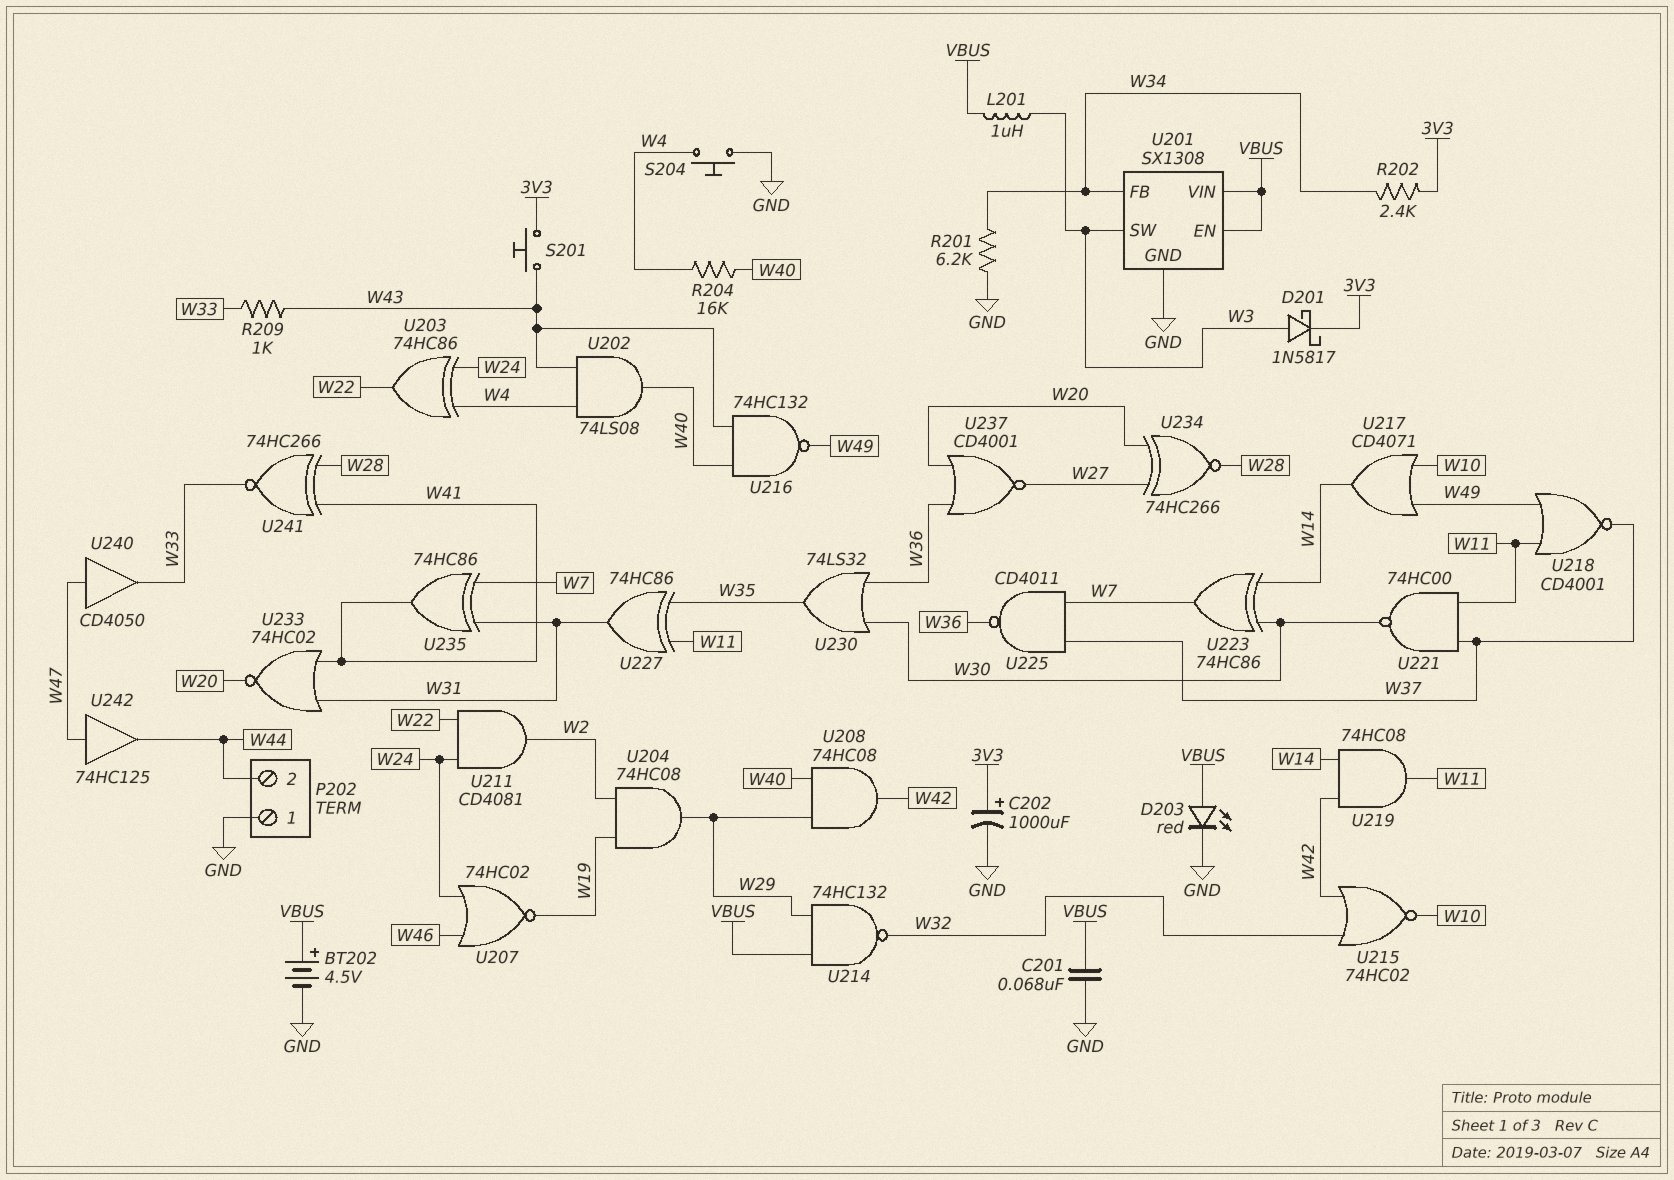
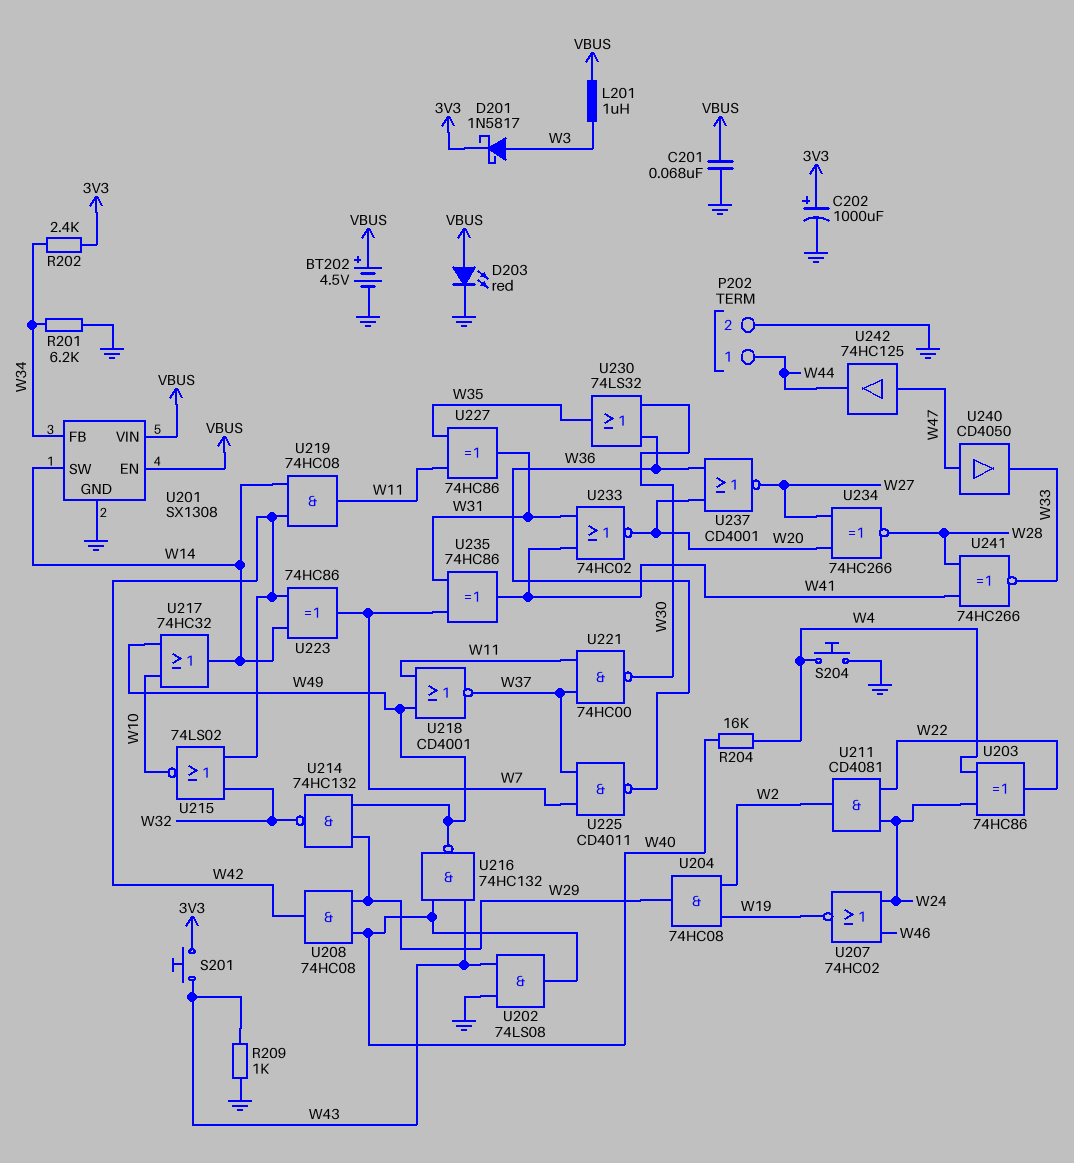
P202 pin 1: GND -> W44
P202 pin 2: W44 -> GND
R209: 1k (W33, W43) -> 1k (GND, W43)
U201 pin SW: W3 -> W14
U202: AND 74LS08 (in W4, in W43, out W40) -> AND 74LS08 (in GND, in W43, out W40)
U214: NAND 74HC132 (in VBUS, in W29, out W32) -> NAND 74HC132 (in W29, in W49, out W32)
U215: NOR 74HC02 (in W32, in W42, out W10) -> NOR 74LS02 (in W32, in W42, out W10)
U217: OR CD4071 (in W10, in W49, out W14) -> OR 74HC32 (in W10, in W49, out W14)
U223: XOR 74HC86 (in W14, in W30, out W7) -> XOR 74HC86 (in W14, in W42, out W7)

